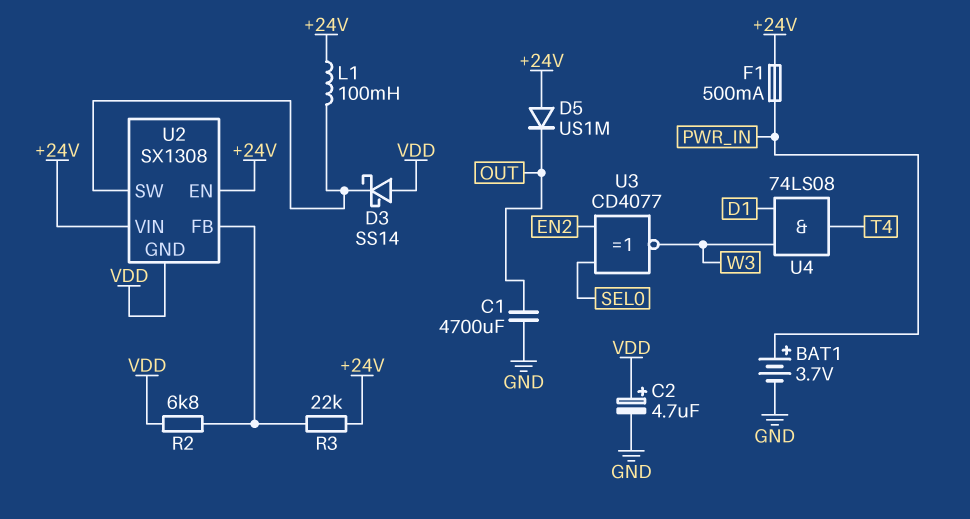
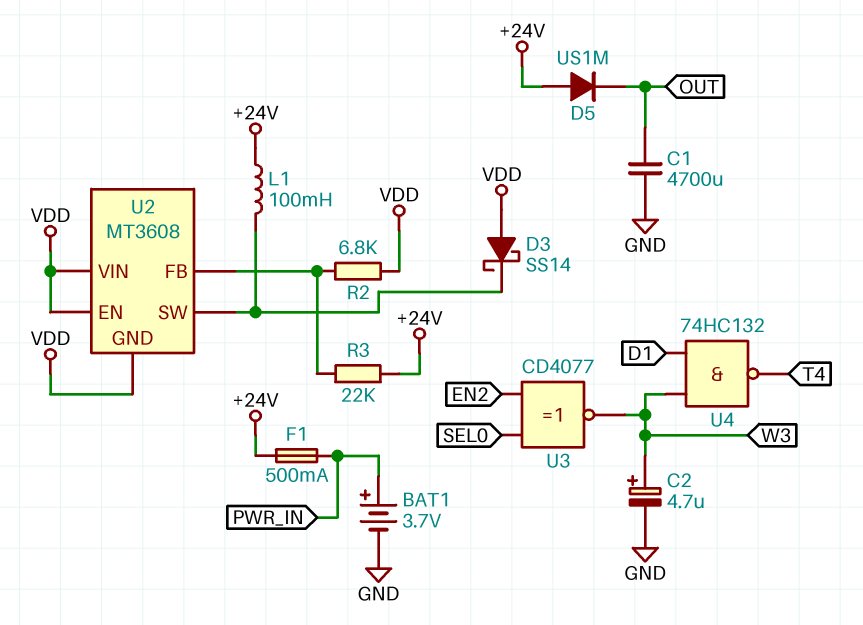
C2: 4.7uF (plus VDD, minus GND) -> 4.7uF (plus W3, minus GND)
U2: SX1308 -> MT3608
U2 pin EN: +24V -> VDD
U2 pin VIN: +24V -> VDD
U4: AND 74LS08 (in D1, in W3, out T4) -> NAND 74HC132 (in D1, in W3, out T4)

